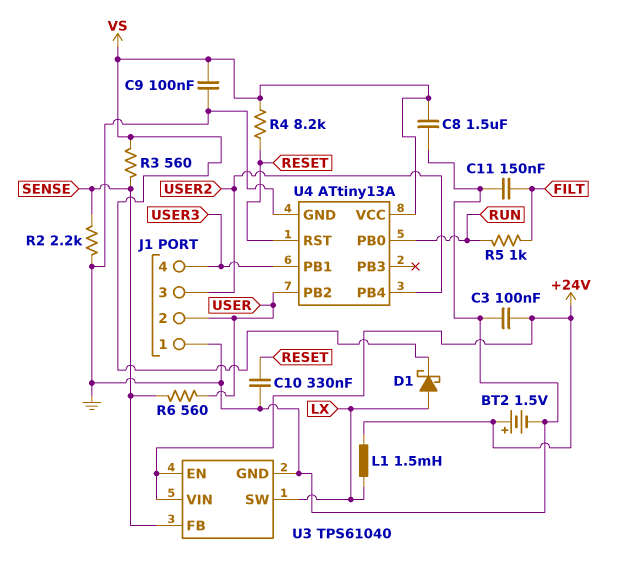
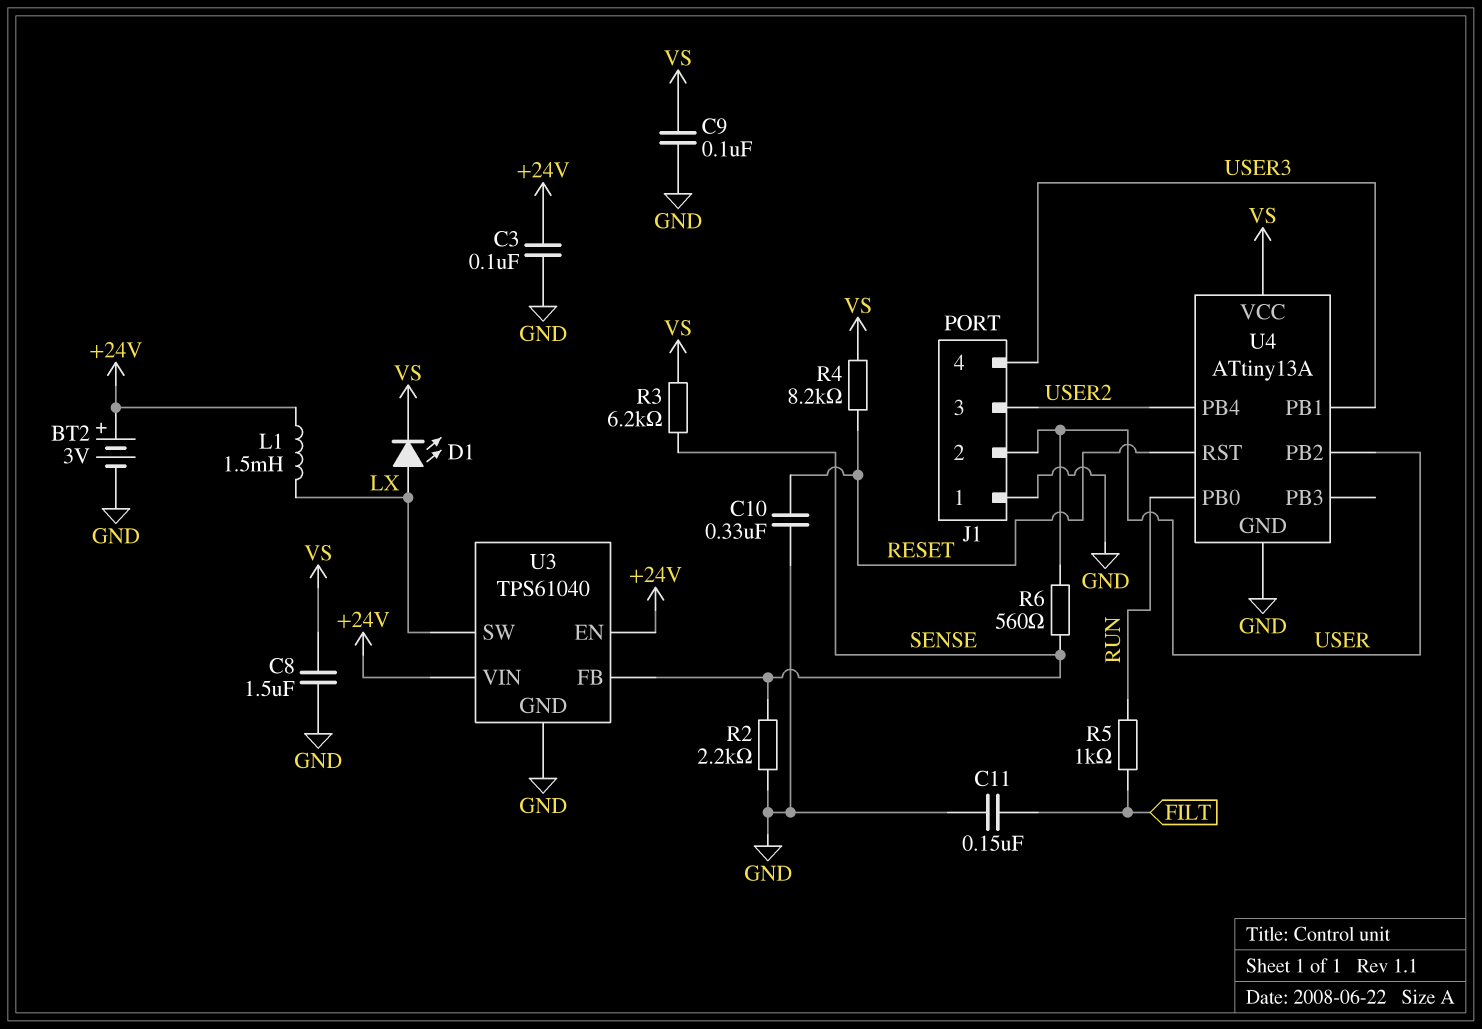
BT2: 1.5V (plus +24V, minus GND) -> 3V (plus +24V, minus GND)
D1: schottky (A LX, K VS) -> LED (A LX, K VS)
R3: 560 (SENSE, VS) -> 6.2k (SENSE, VS)

